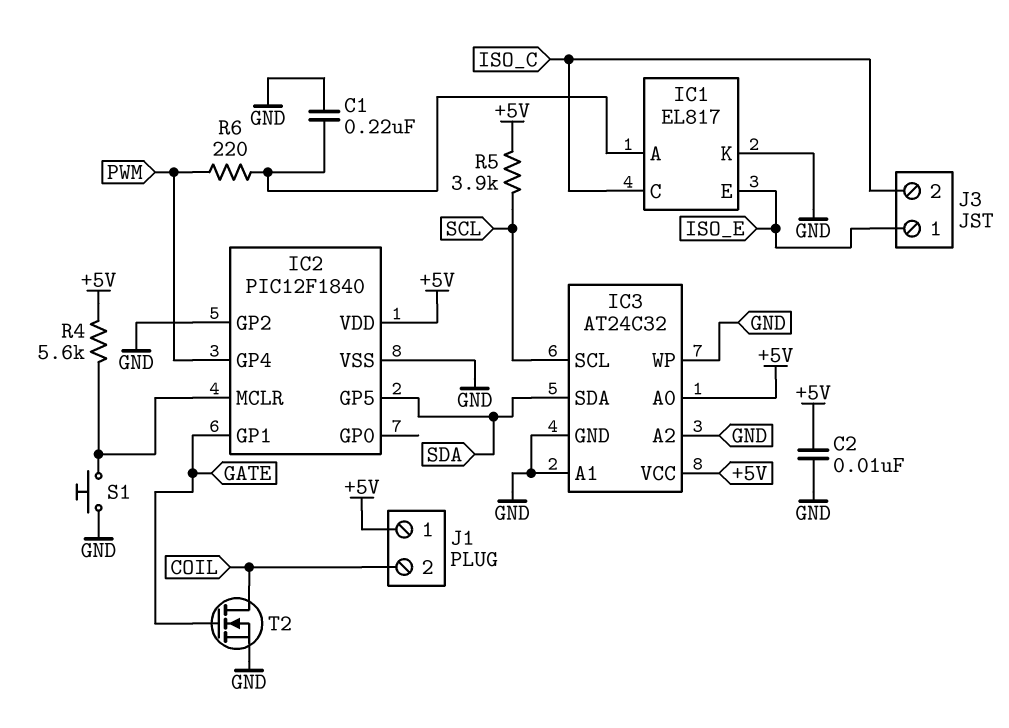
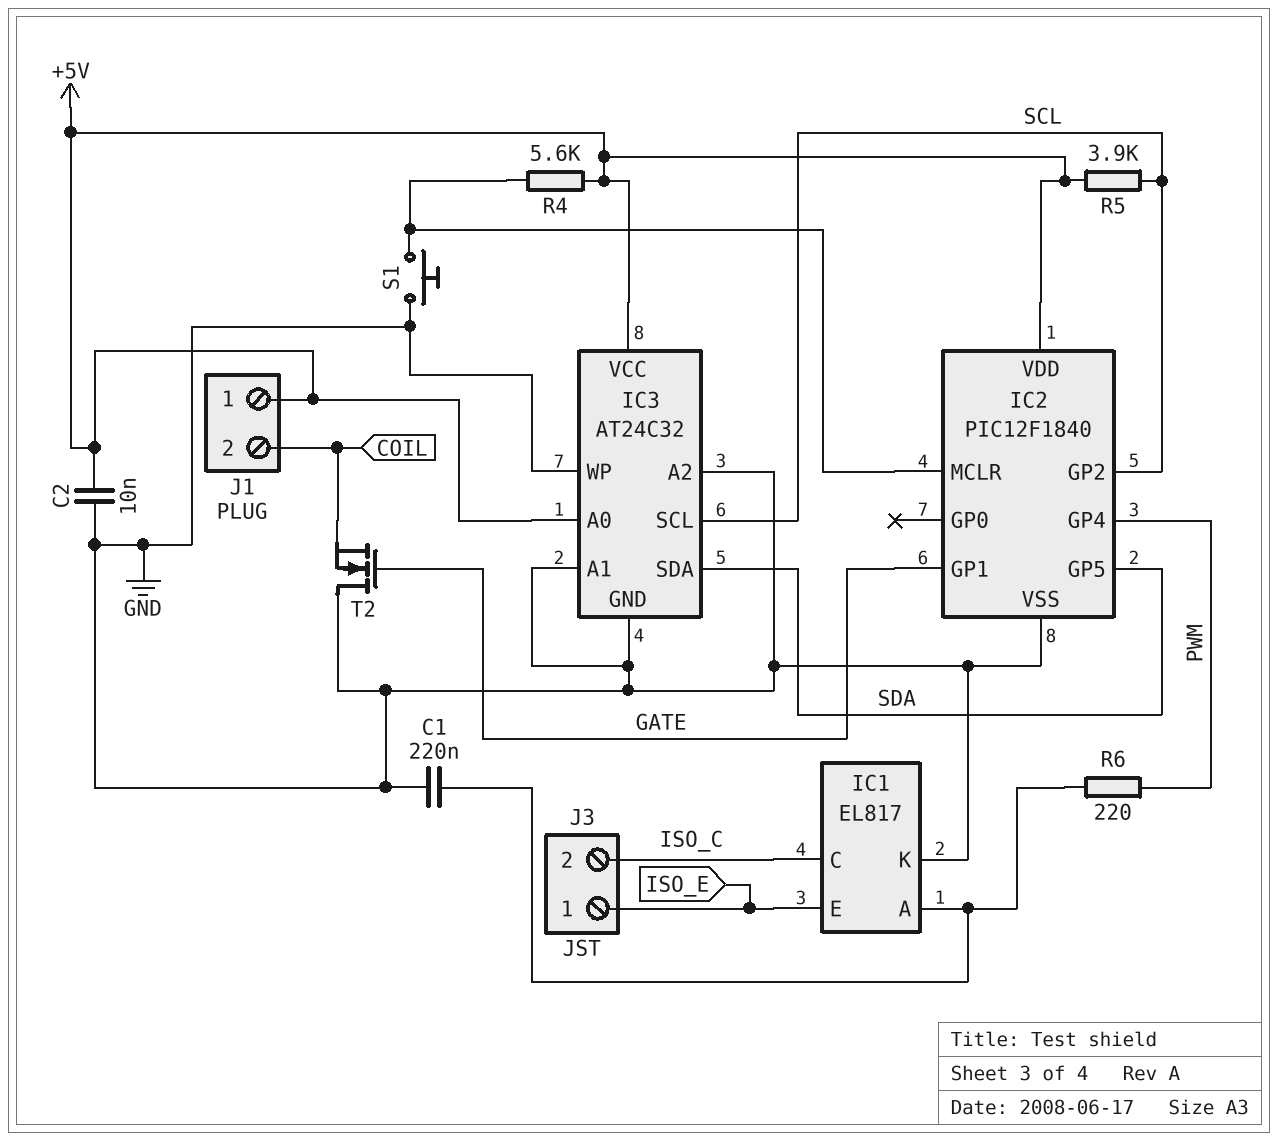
IC2 pin GP2: GND -> SCL
T2: NMOS (G GATE, D COIL, S GND) -> NMOS (G GATE, D GND, S COIL)

